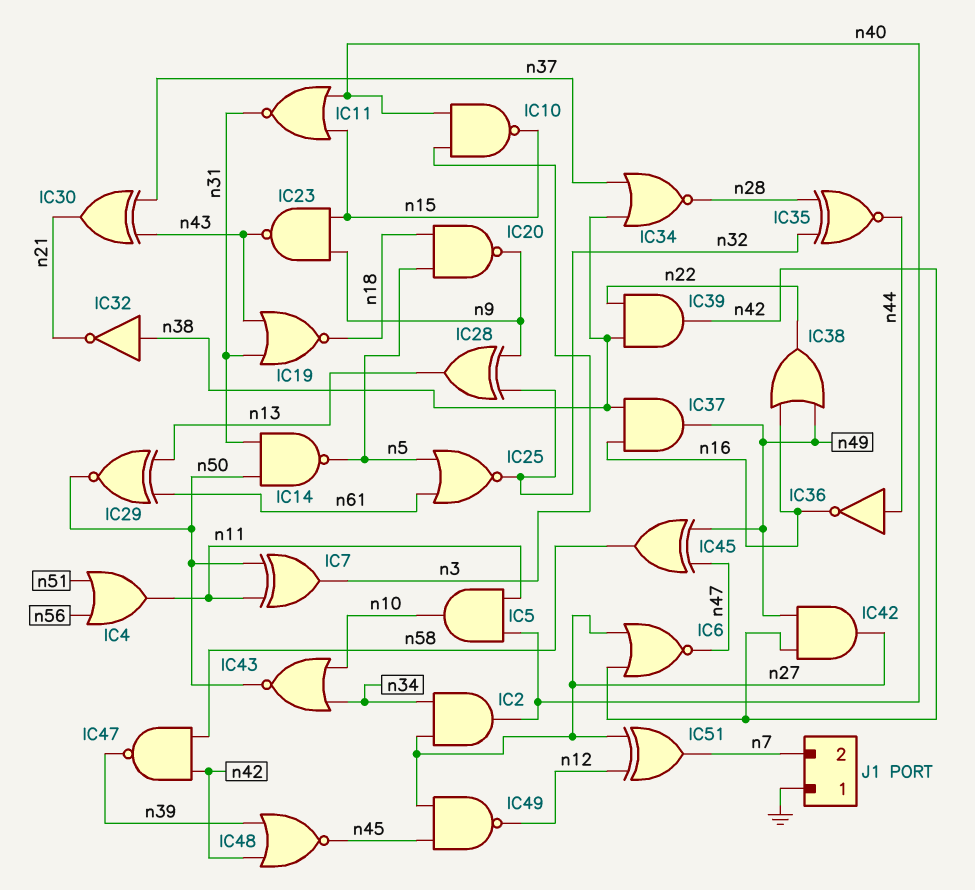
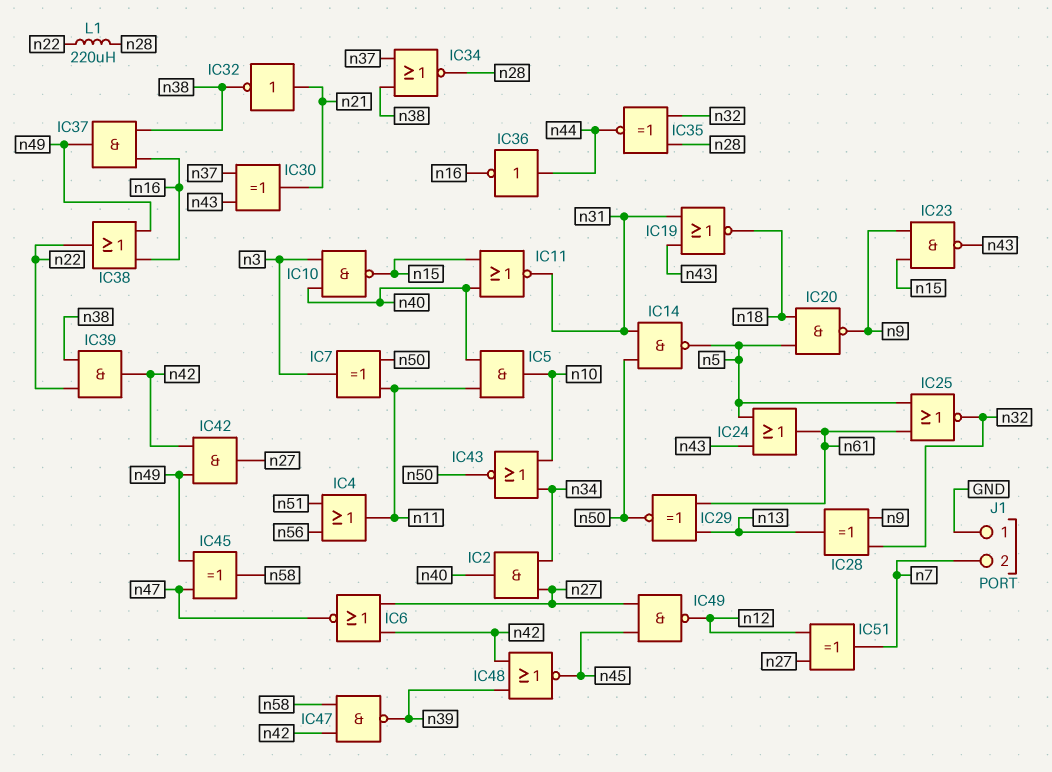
IC24: none -> OR (in n5, in n43, out n61)
IC32: NOT (in n38, out n21) -> NOT (in n21, out n38)
L1: none -> 220uH (n22, n28)

